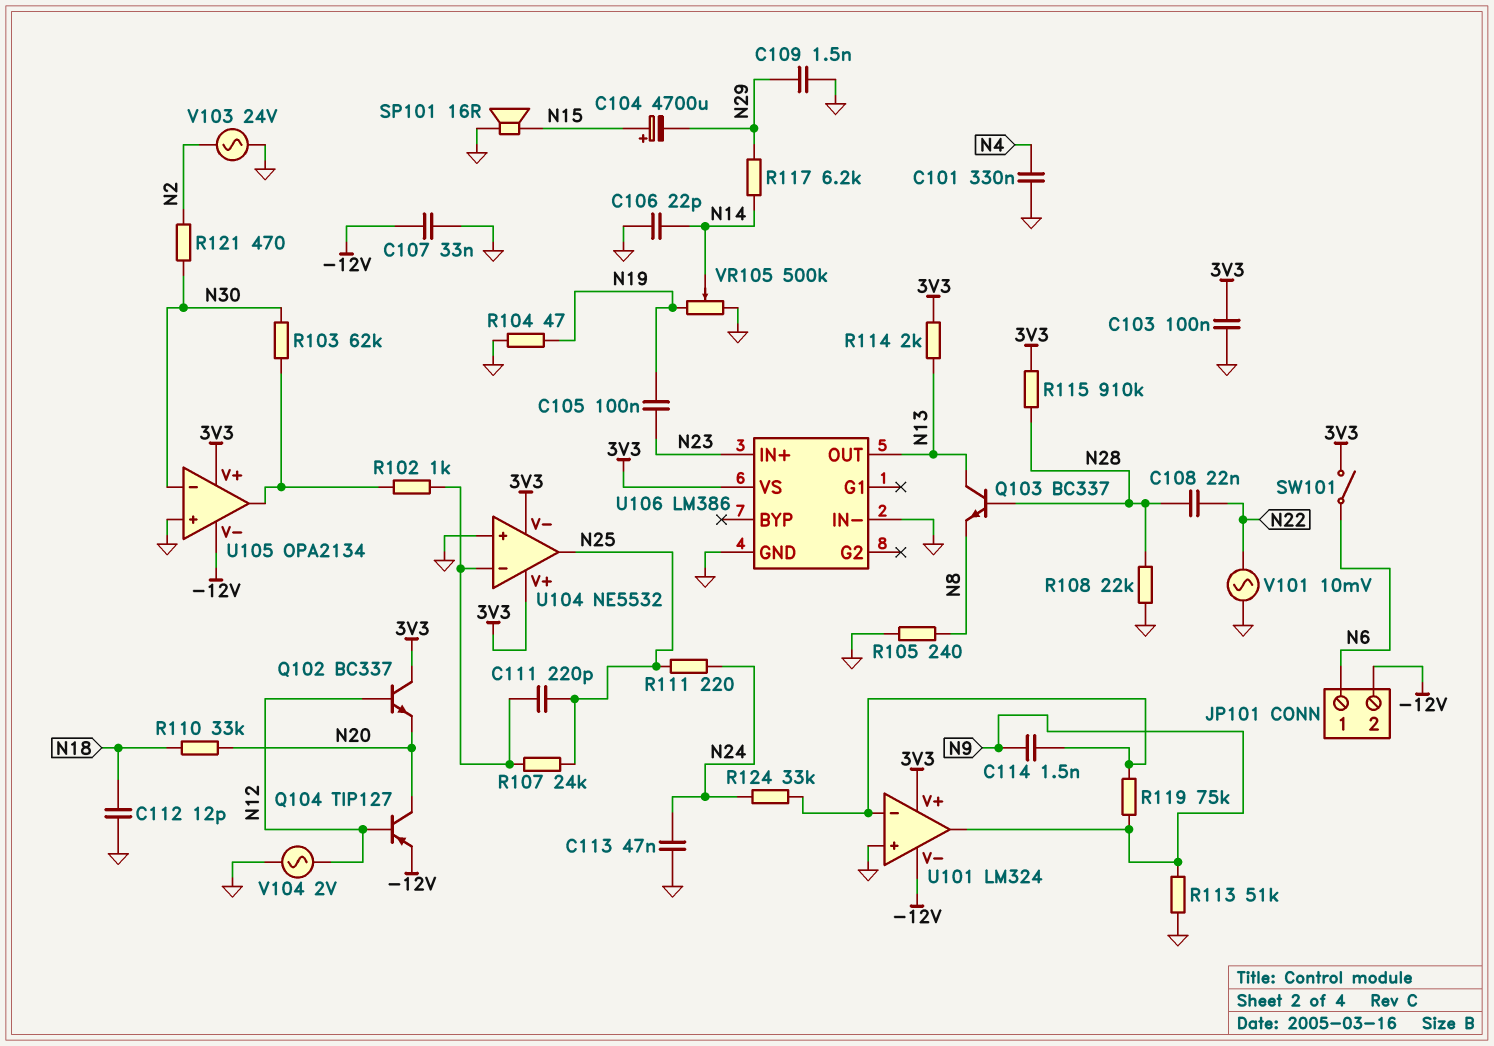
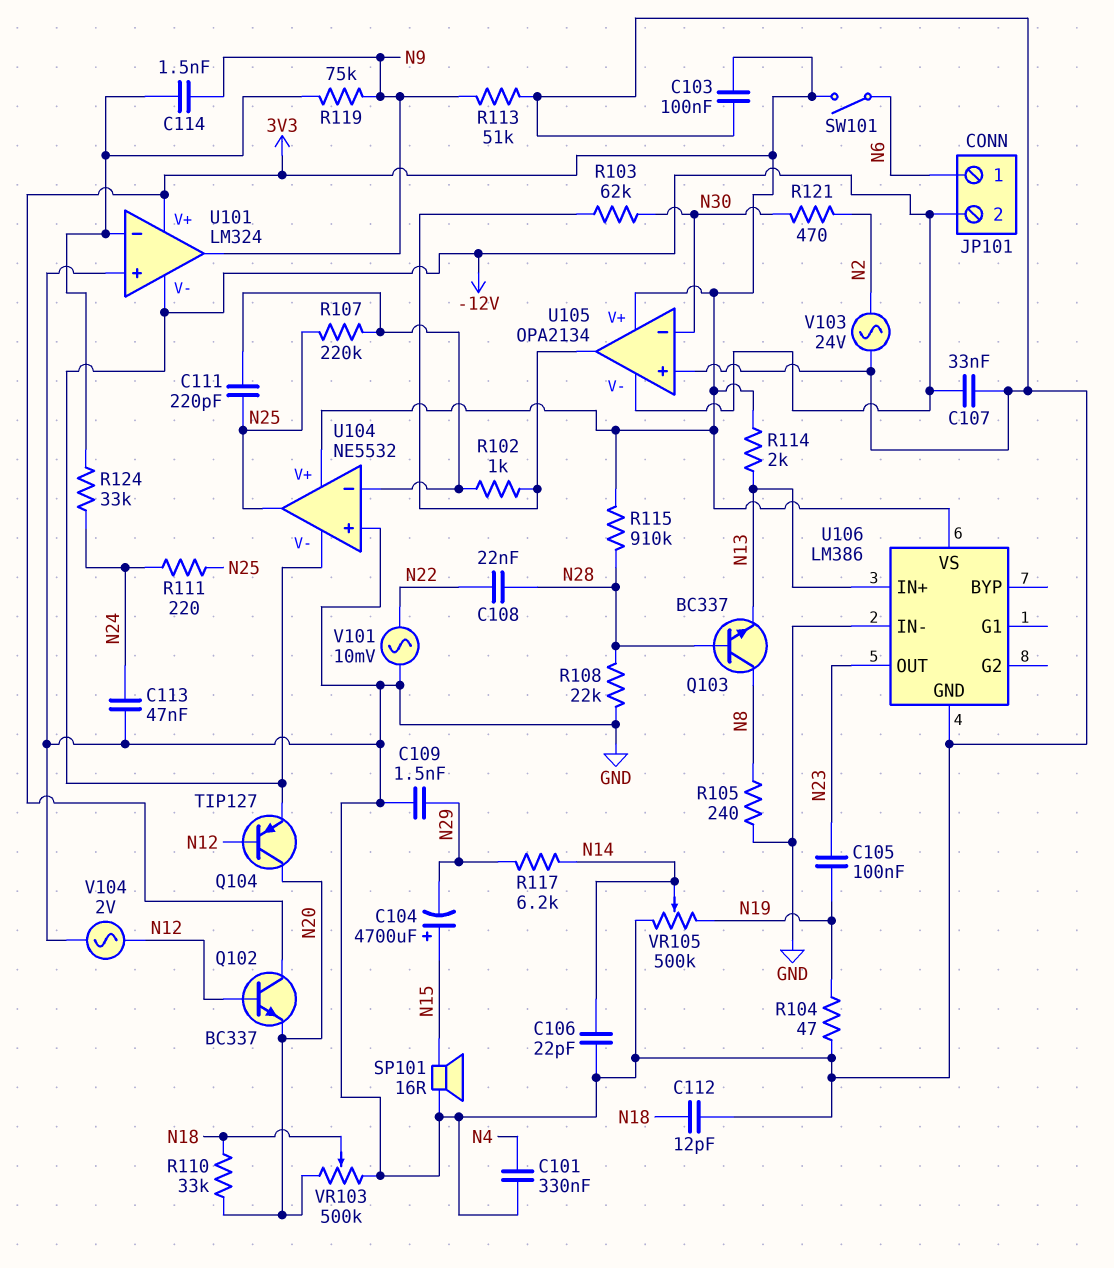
Q103: NPN BC337 (B N28, C N13, E N8) -> NPN BC337 (B N28, C N8, E N13)
R107: 24k (N25, U104/in-) -> 220k (N25, U104/in-)
U104 pin V-: 3V3 -> -12V
U106 pin IN+: N23 -> N13
U106 pin OUT: N13 -> N23
VR103: none -> 500k (GND, N20, wiper N18)

